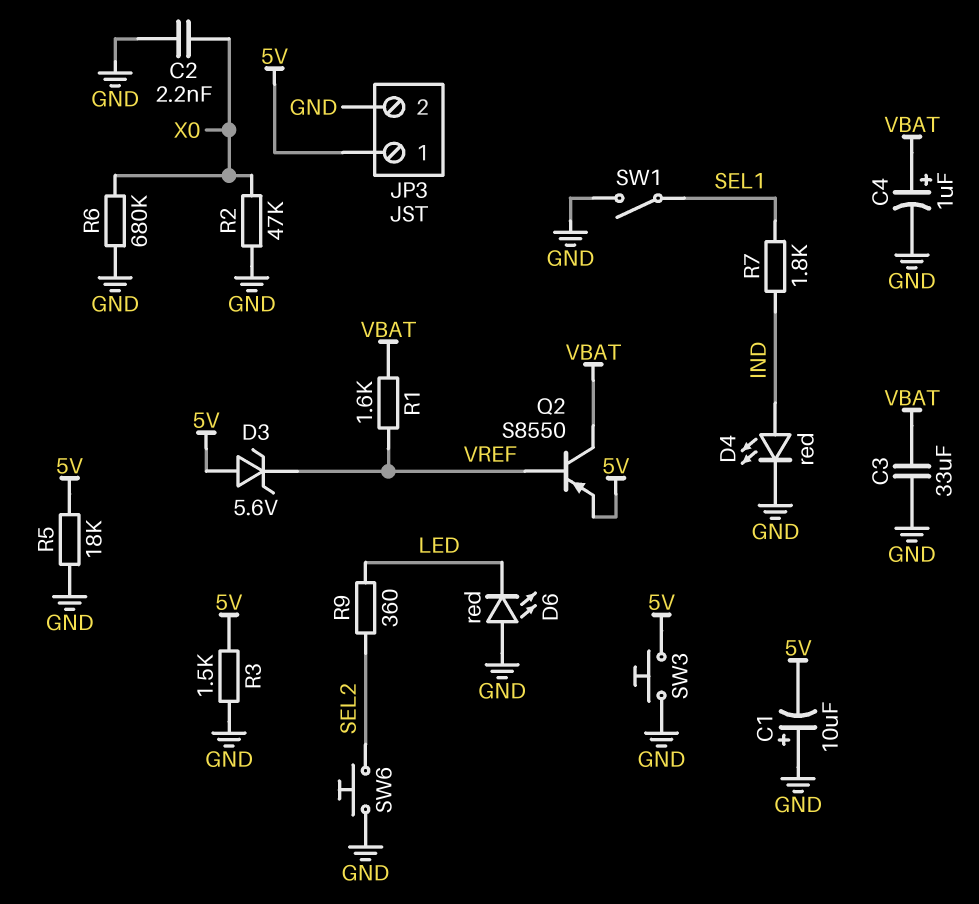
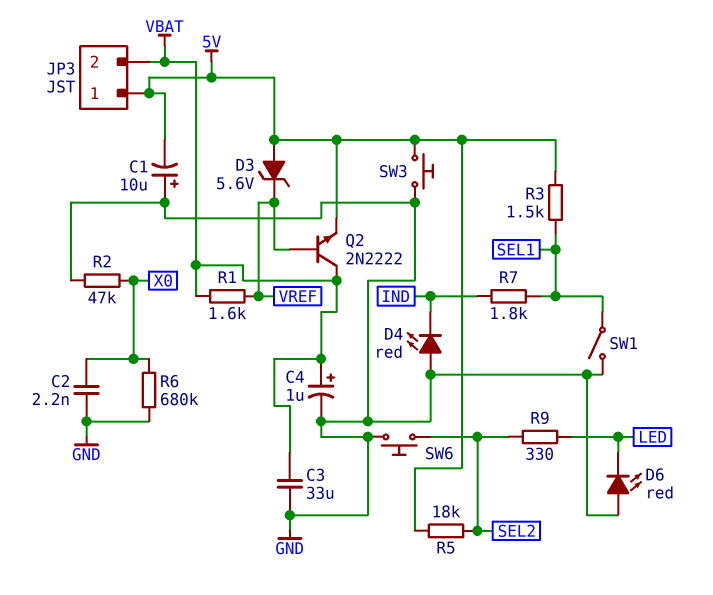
D4: LED red (A IND, K GND) -> LED red (A GND, K IND)
JP3 pin 2: GND -> VBAT
Q2: PNP S8550 (B VREF, C VBAT, E 5V) -> NPN 2N2222 (B VREF, C VBAT, E 5V)
R3: 1.5k (5V, GND) -> 1.5k (5V, SEL1)
R5: 18k (5V, GND) -> 18k (5V, SEL2)
R9: 360 (LED, SEL2) -> 330 (LED, SEL2)

